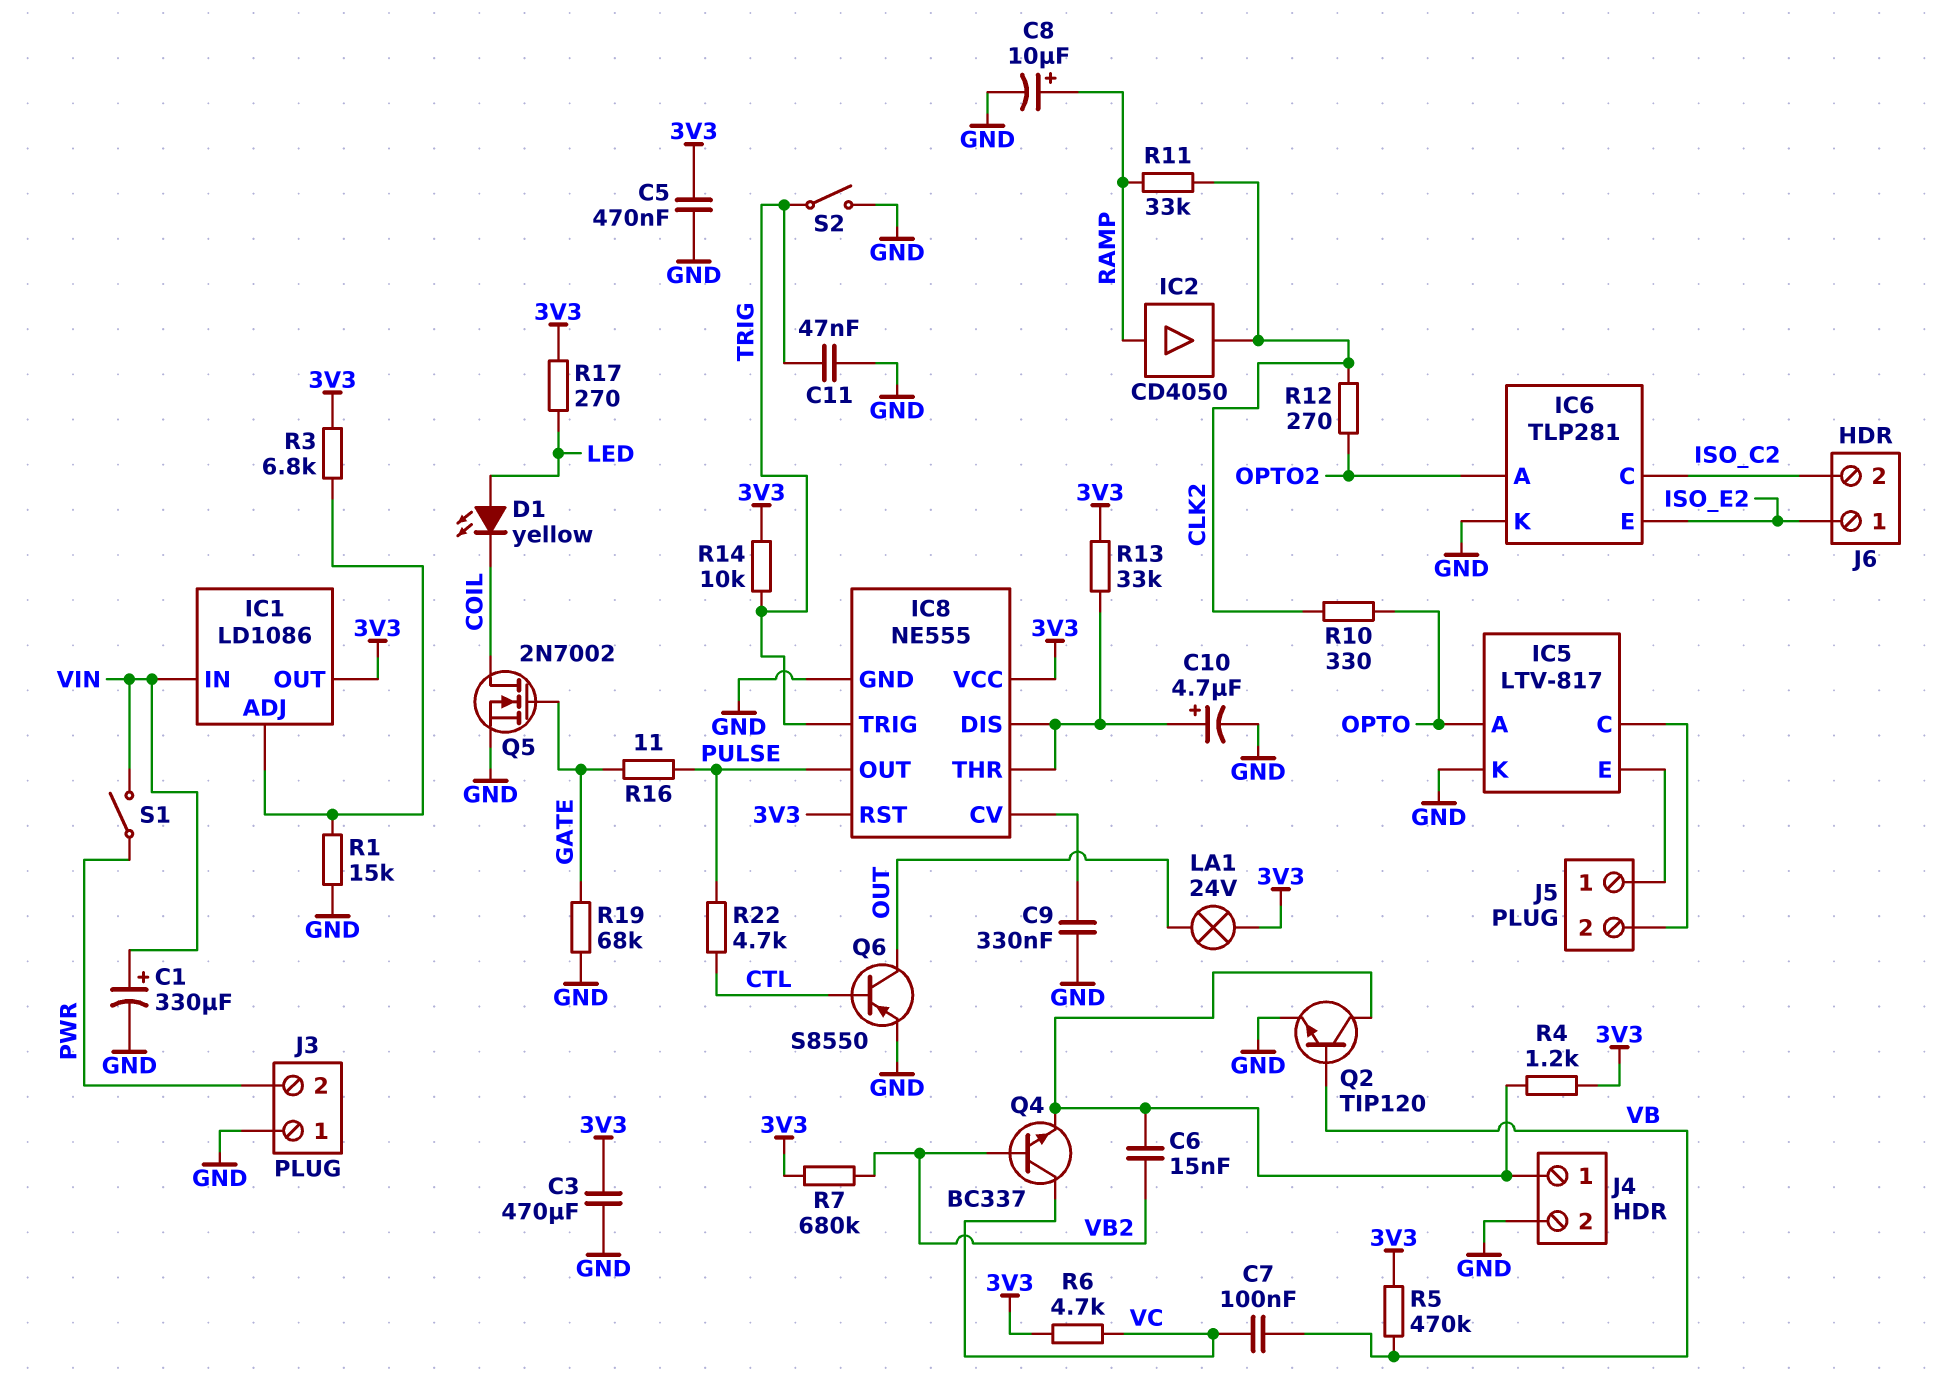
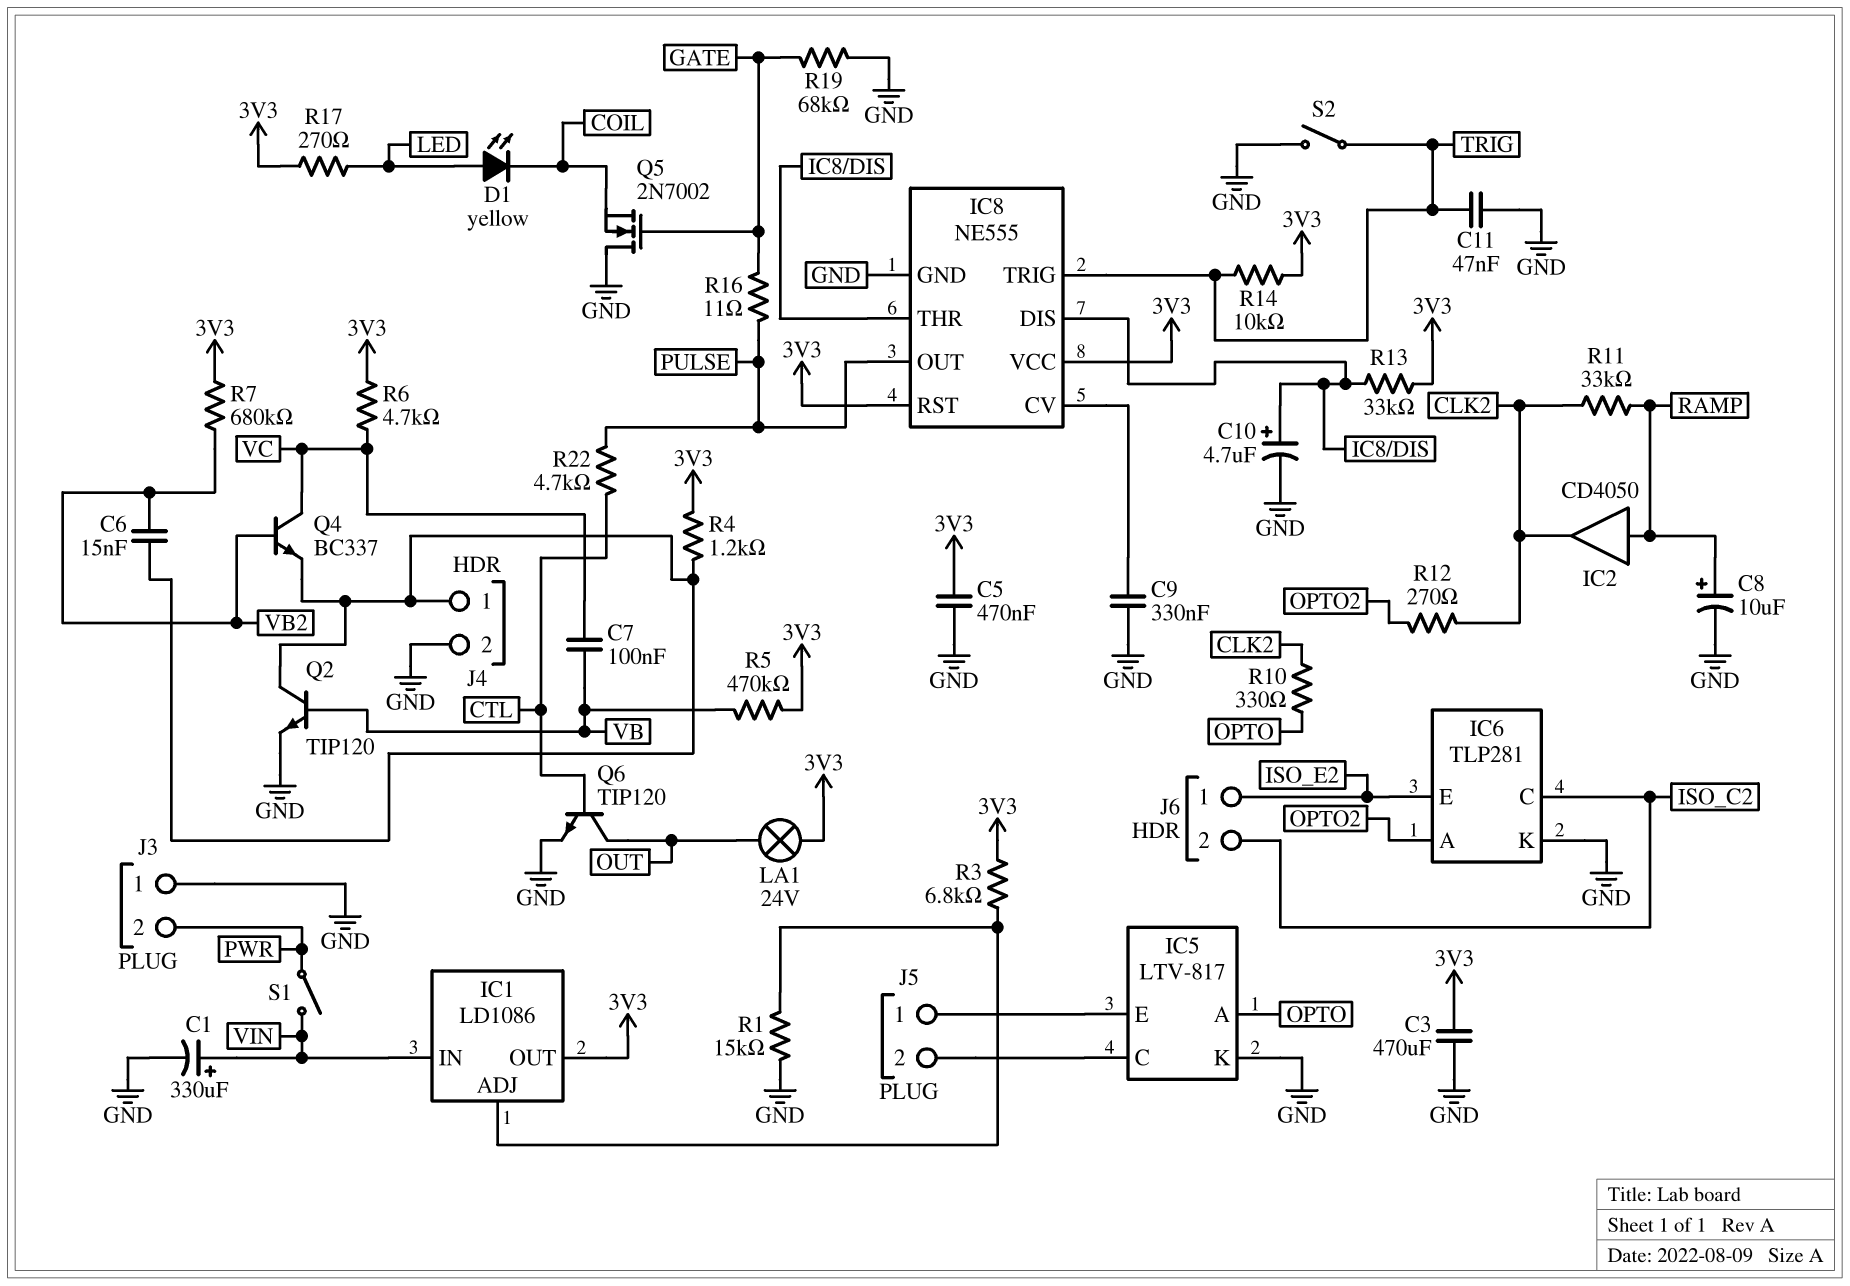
Q5: NMOS 2N7002 (G GATE, D COIL, S GND) -> NMOS 2N7002 (G GATE, D GND, S COIL)
Q6: PNP S8550 (B CTL, C OUT, E GND) -> NPN TIP120 (B CTL, C OUT, E GND)

